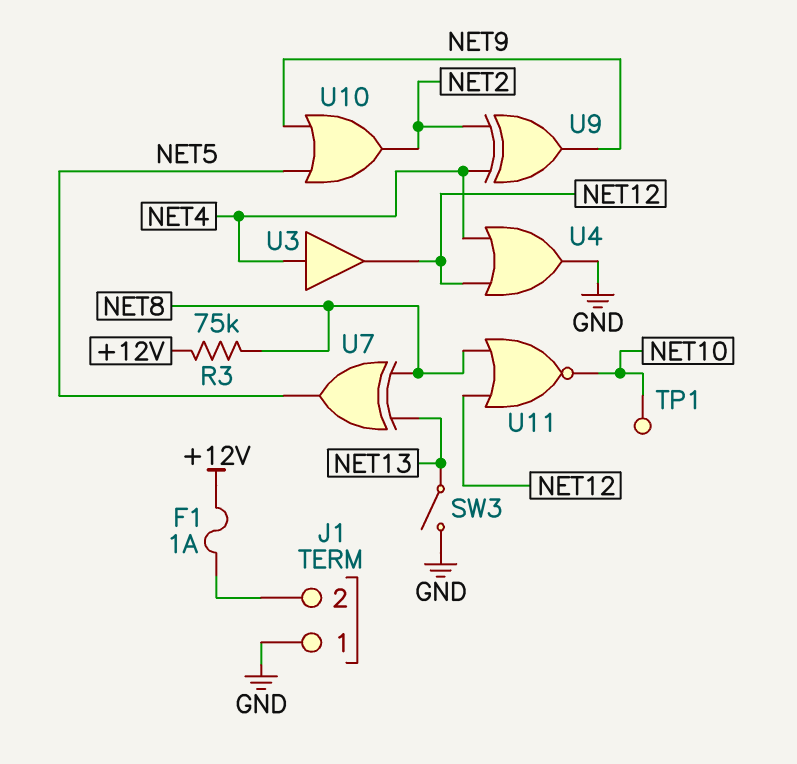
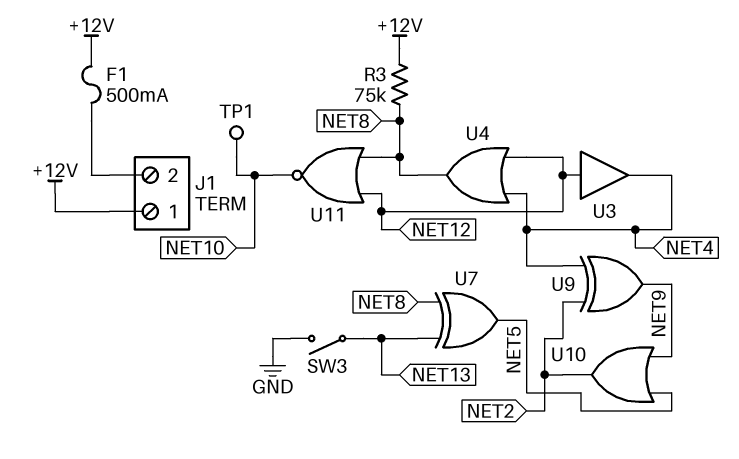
F1: 1A (+12V, J1/2) -> 500mA (+12V, J1/2)
J1 pin 1: GND -> +12V
U3: buffer (in NET4, out NET12) -> buffer (in NET12, out NET4)
U4: OR (in NET4, in NET12, out GND) -> OR (in NET4, in NET12, out NET8)

